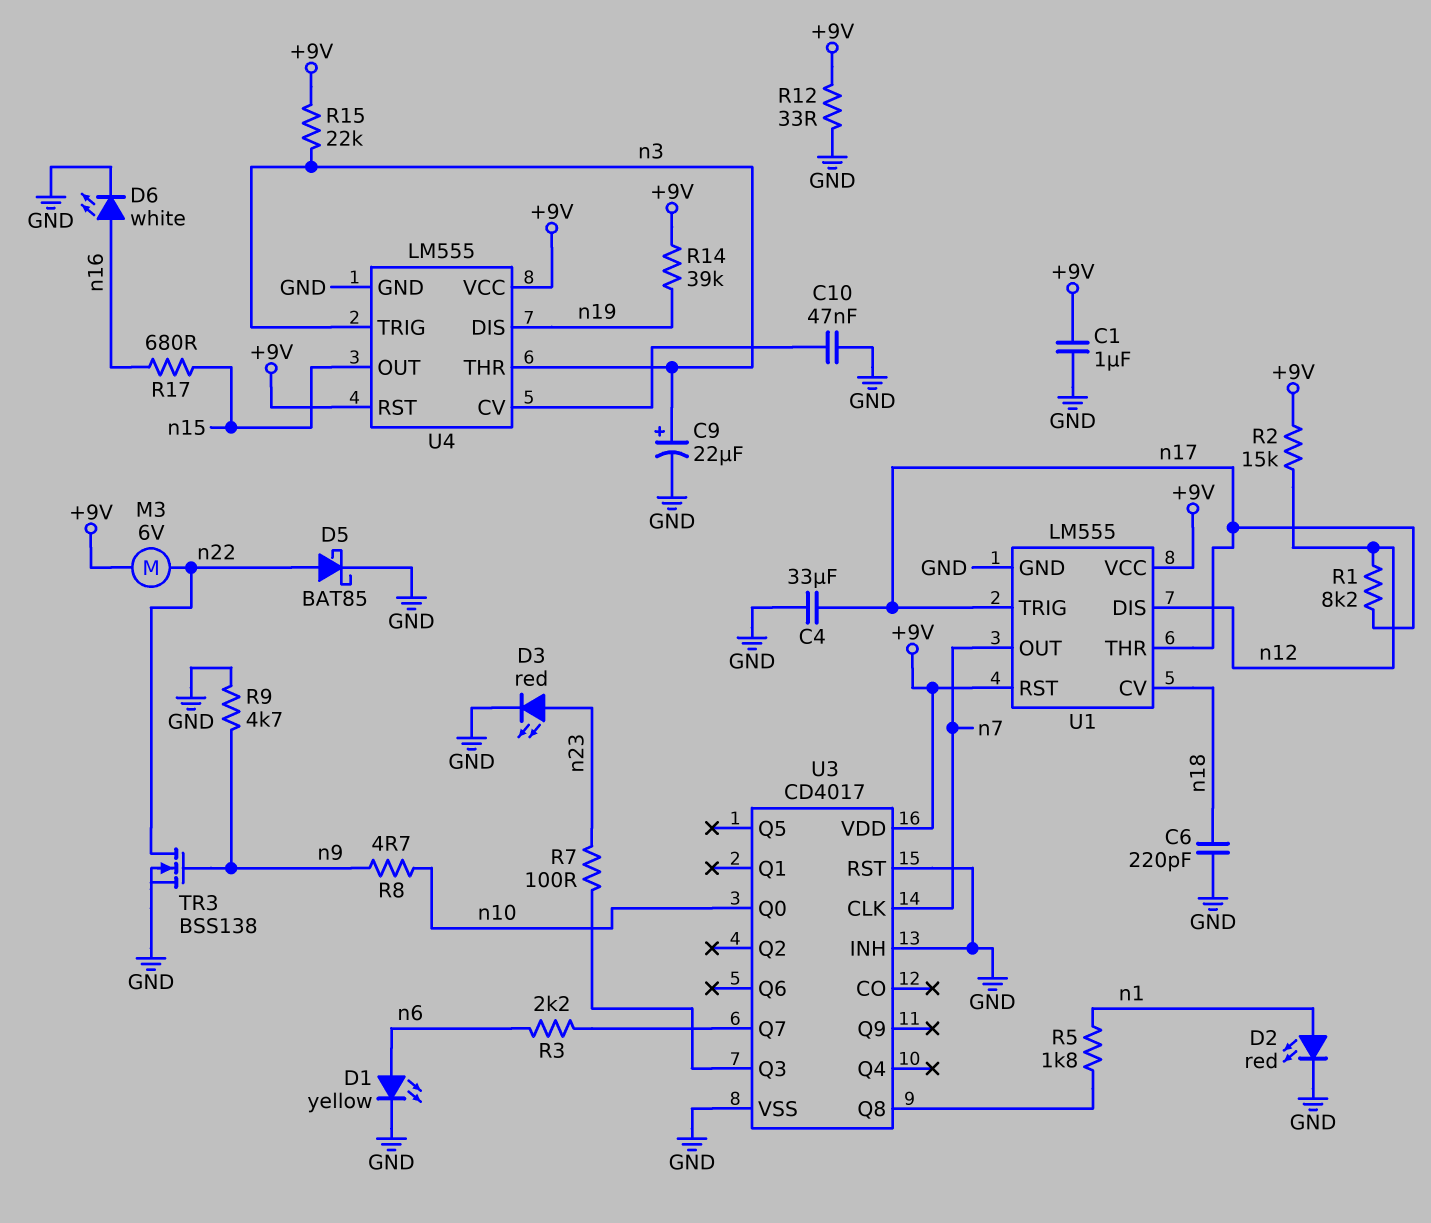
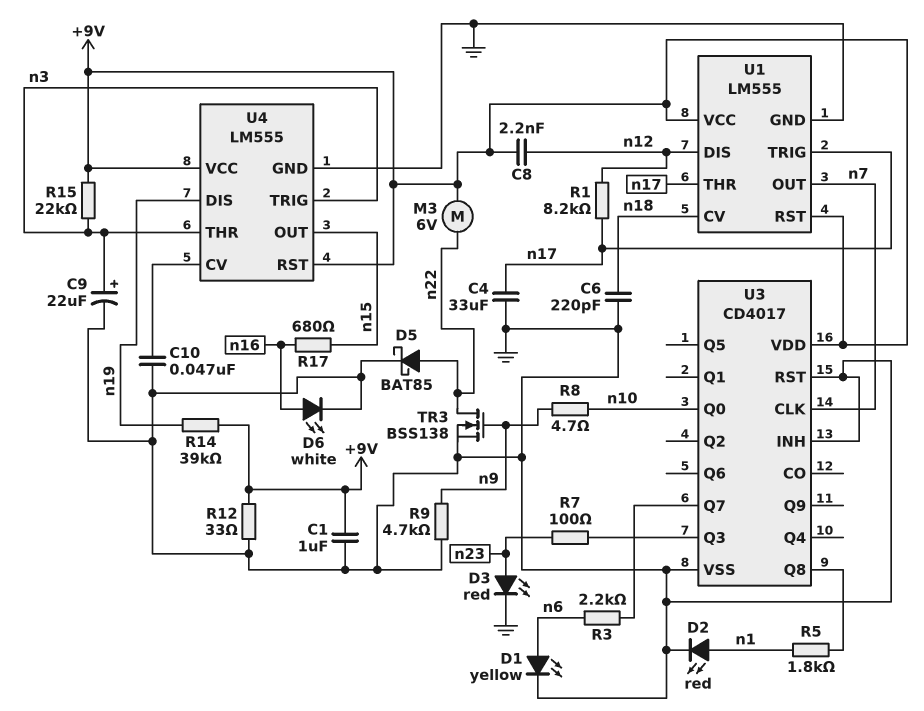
C8: none -> 2.2nF (+9V, n12)
R2: 15k (+9V, n12) -> none

